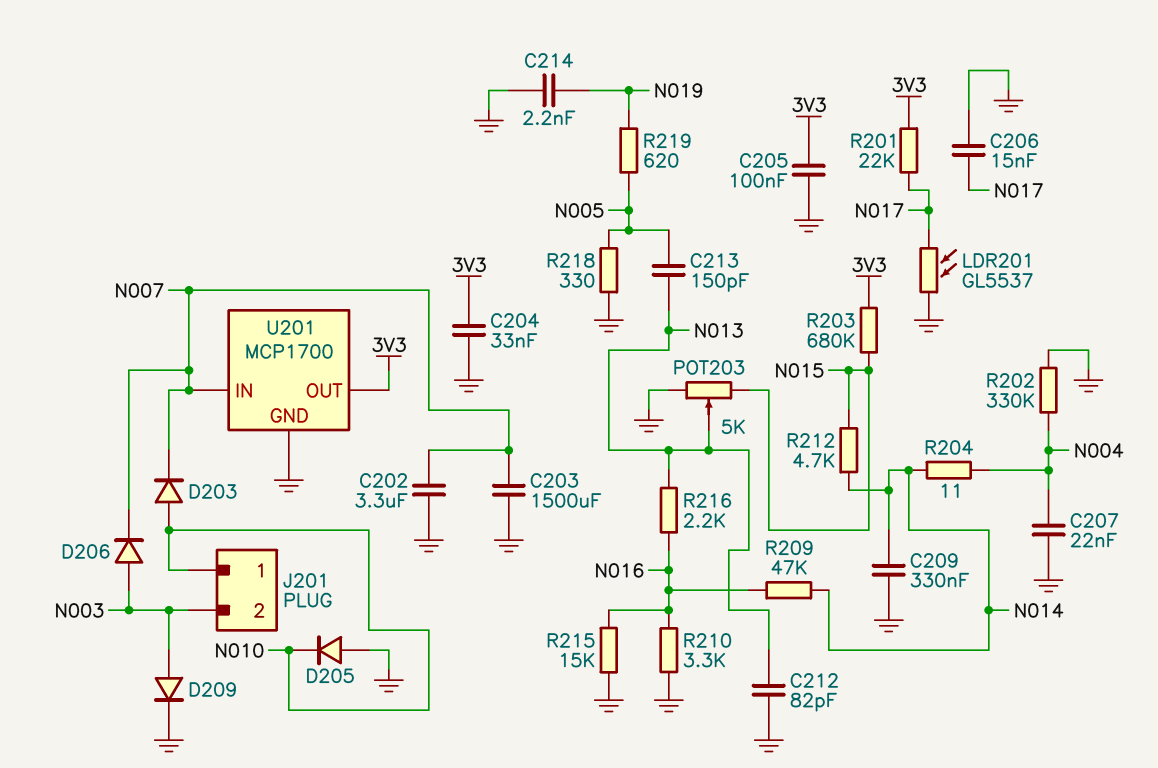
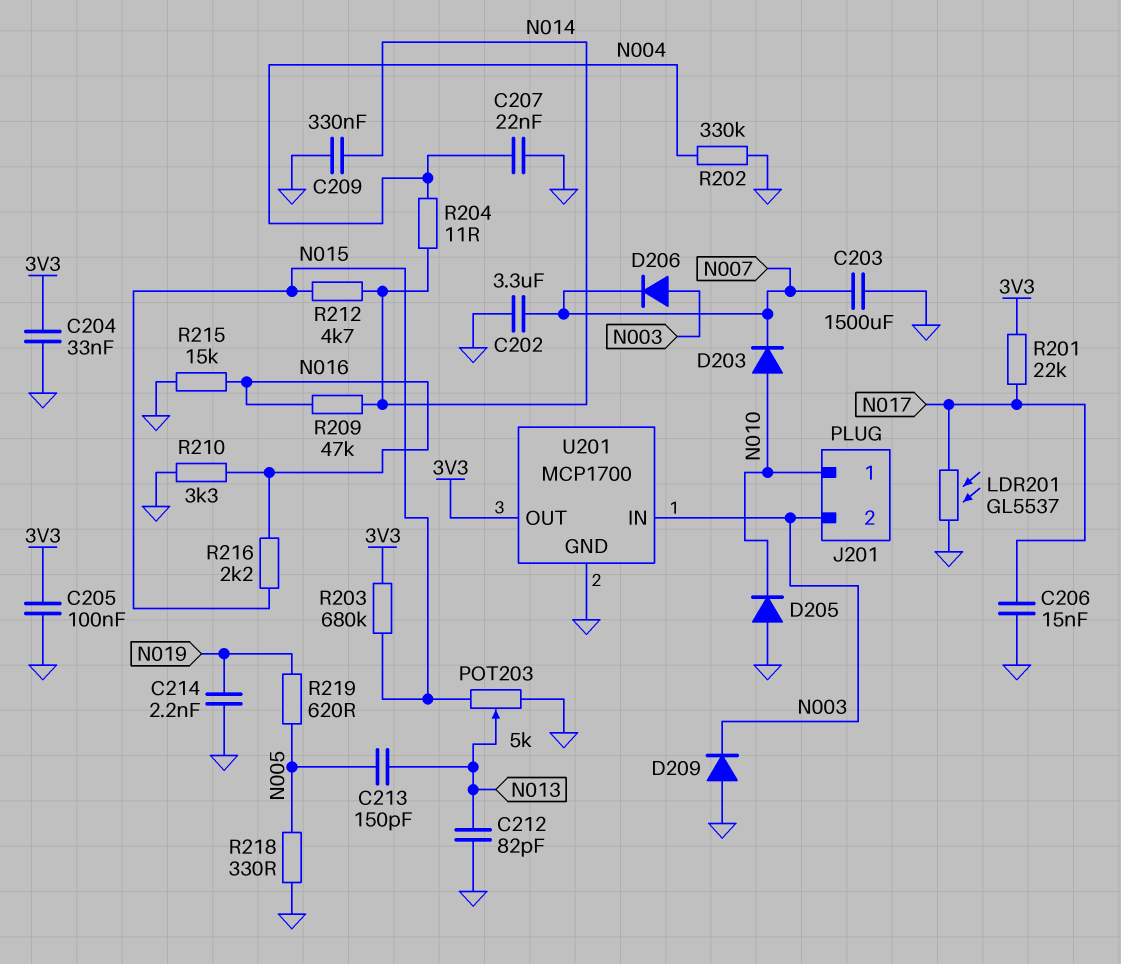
D209: diode (A N003, K GND) -> diode (A GND, K N003)
R216: 2.2k (N013, N016) -> 2.2k (N015, N016)
U201 pin IN: N007 -> N003

